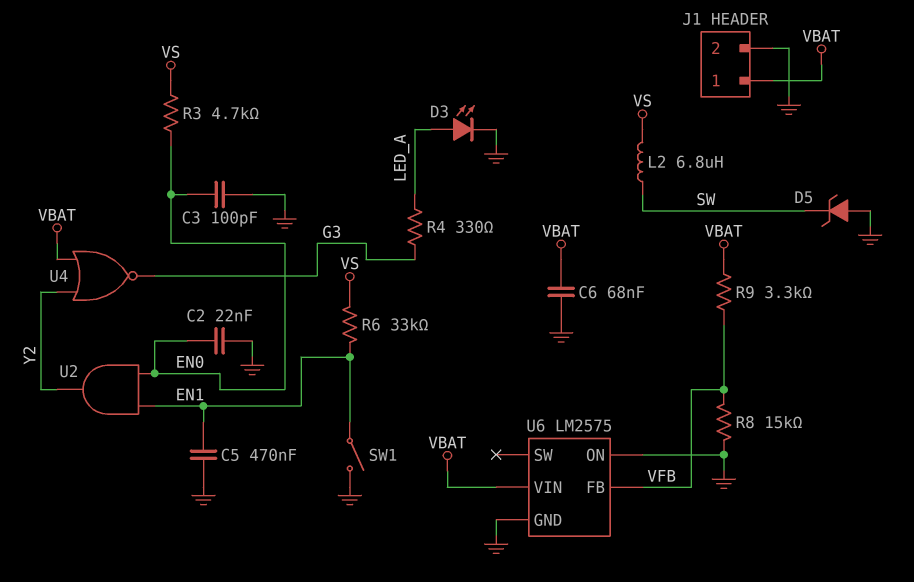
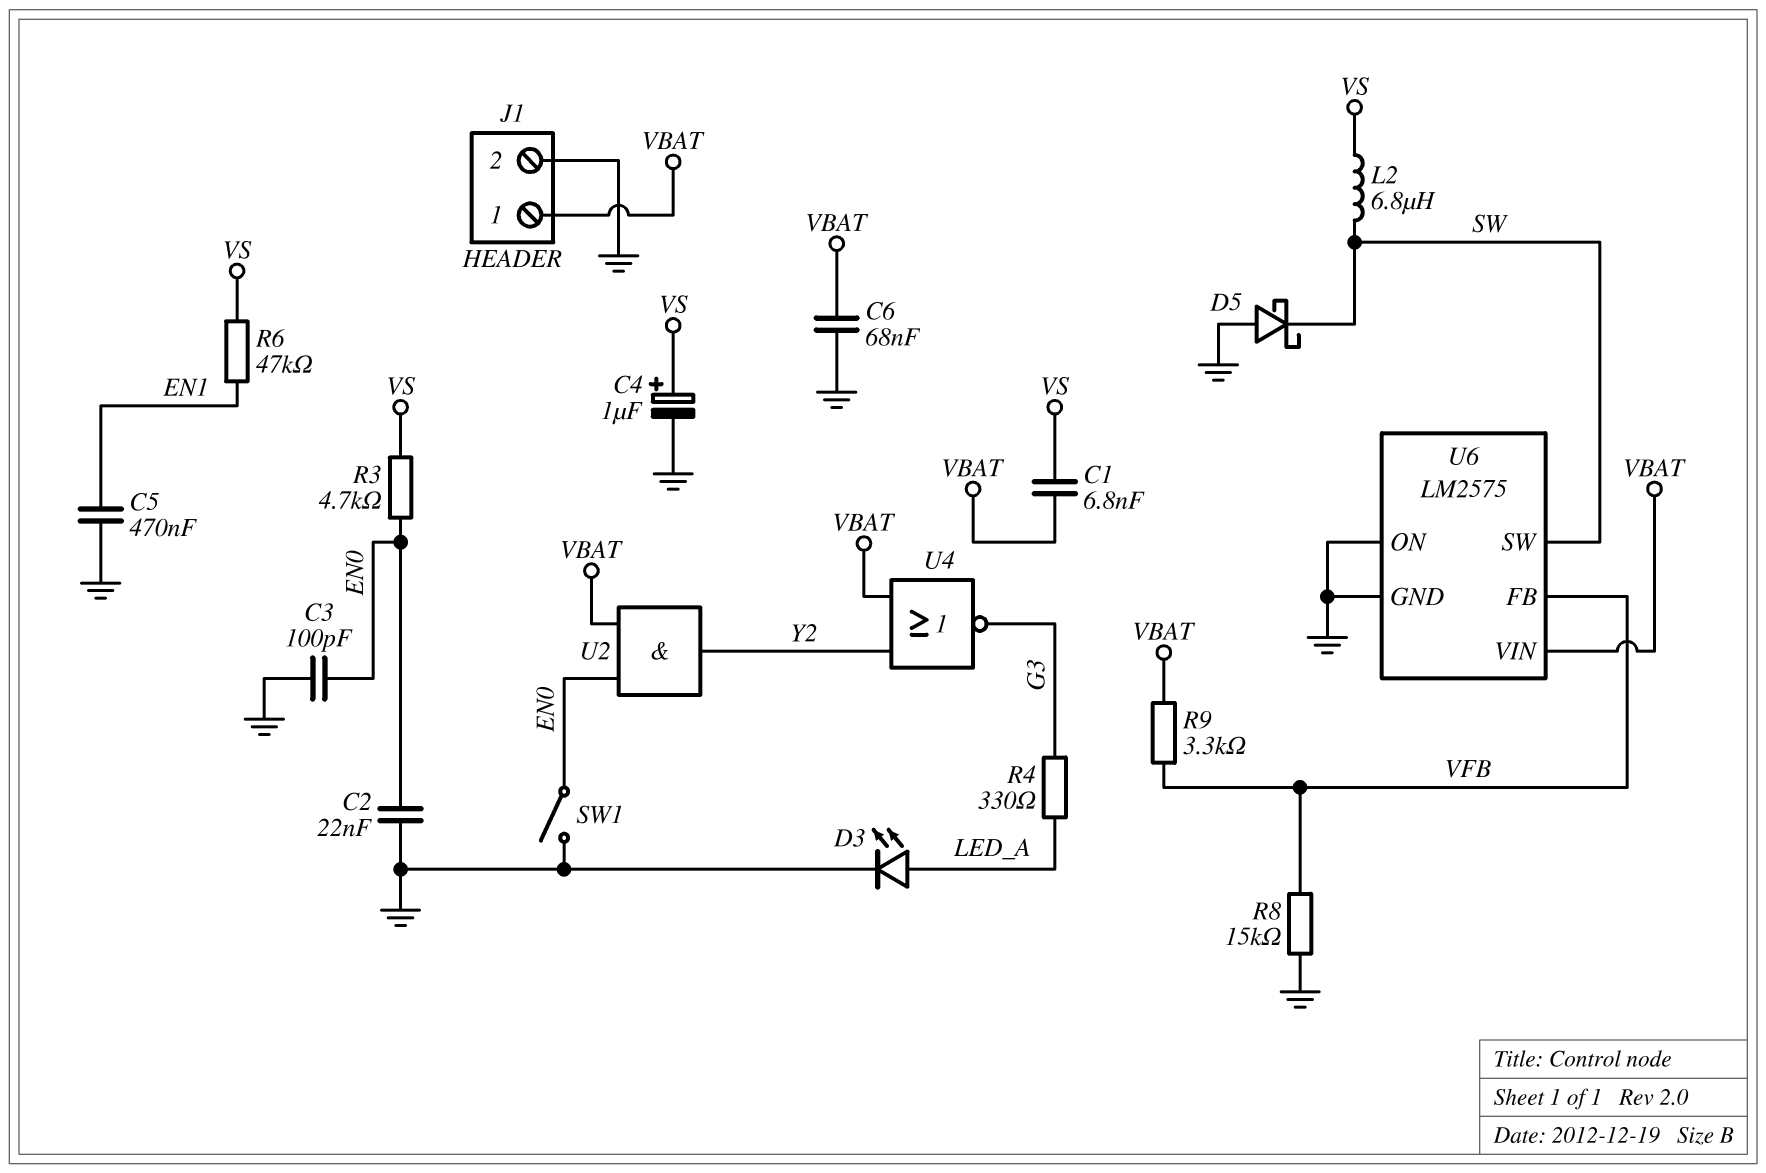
C1: none -> 6.8nF (VBAT, VS)
C4: none -> 1uF (plus VS, minus GND)
D5: zener (A GND, K SW) -> schottky (A GND, K SW)
R6: 33k (EN1, VS) -> 47k (EN1, VS)
SW1: switch (EN1, GND) -> switch (EN0, GND)
U2: AND (in EN0, in EN1, out Y2) -> AND (in EN0, in VBAT, out Y2)
U6 pin SW: none -> SW

